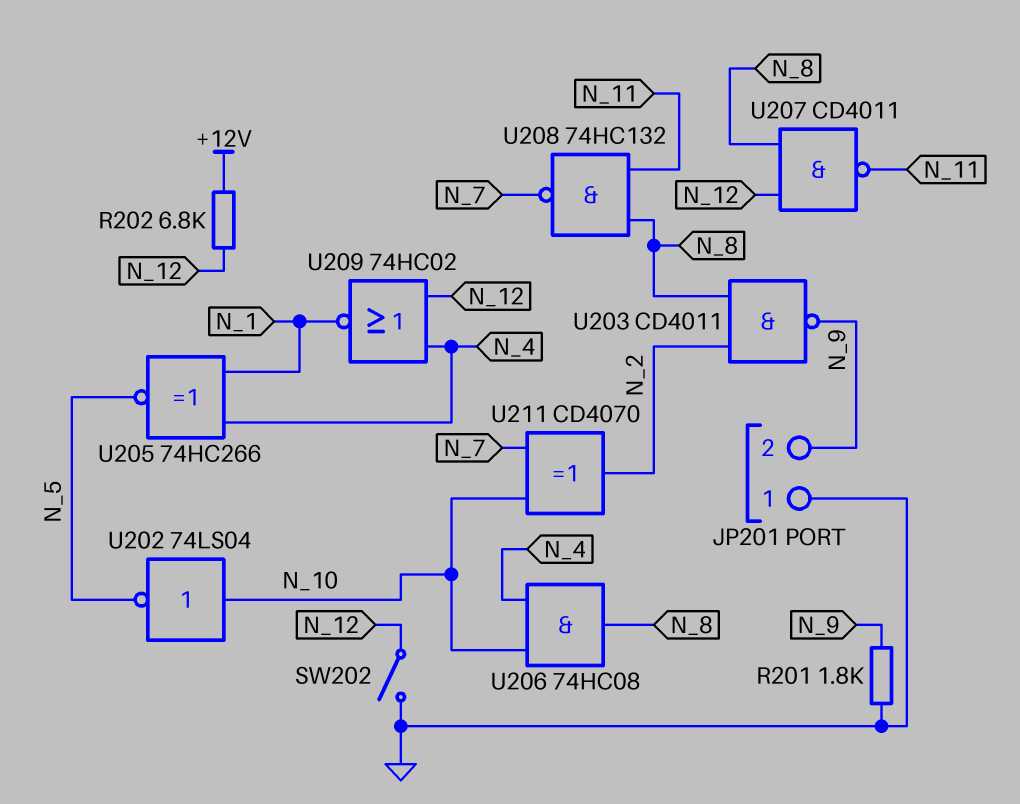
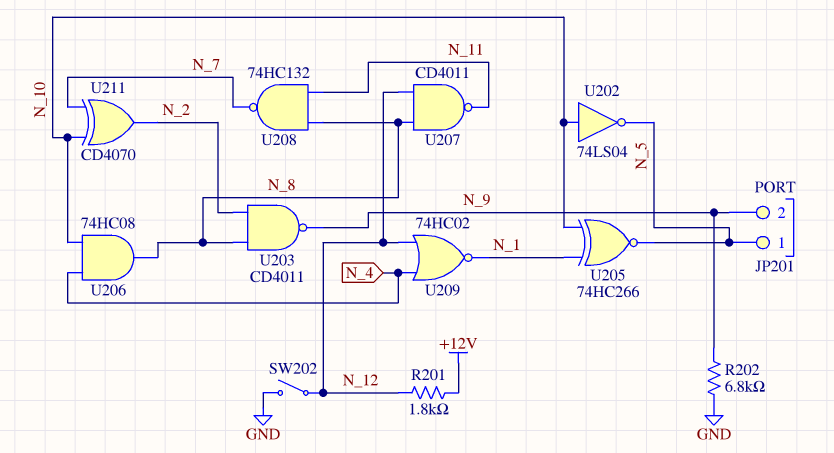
JP201 pin 1: GND -> N_5
R201: 1.8k (GND, N_9) -> 1.8k (+12V, N_12)
R202: 6.8k (+12V, N_12) -> 6.8k (GND, N_9)
U205: XNOR 74HC266 (in N_1, in N_4, out N_5) -> XNOR 74HC266 (in N_1, in N_10, out N_5)

